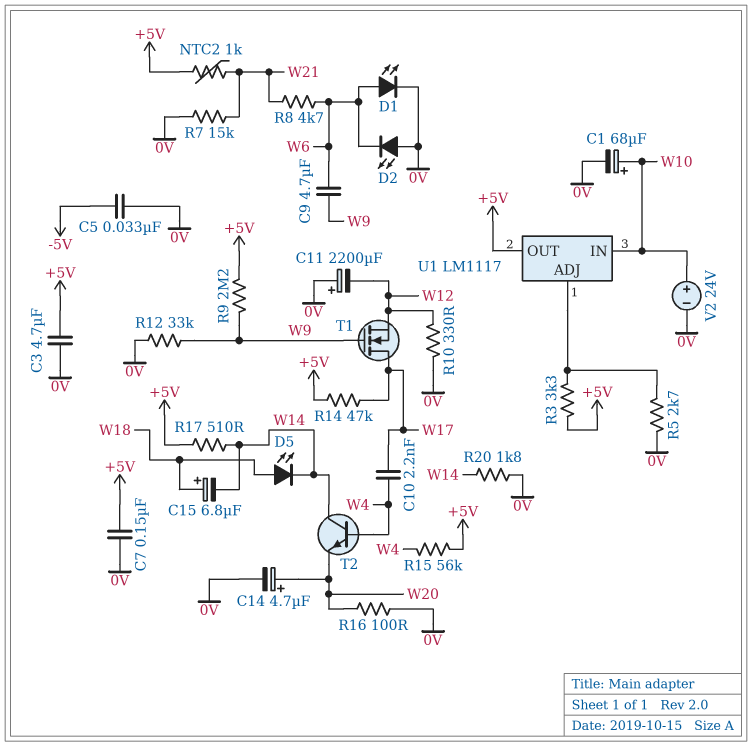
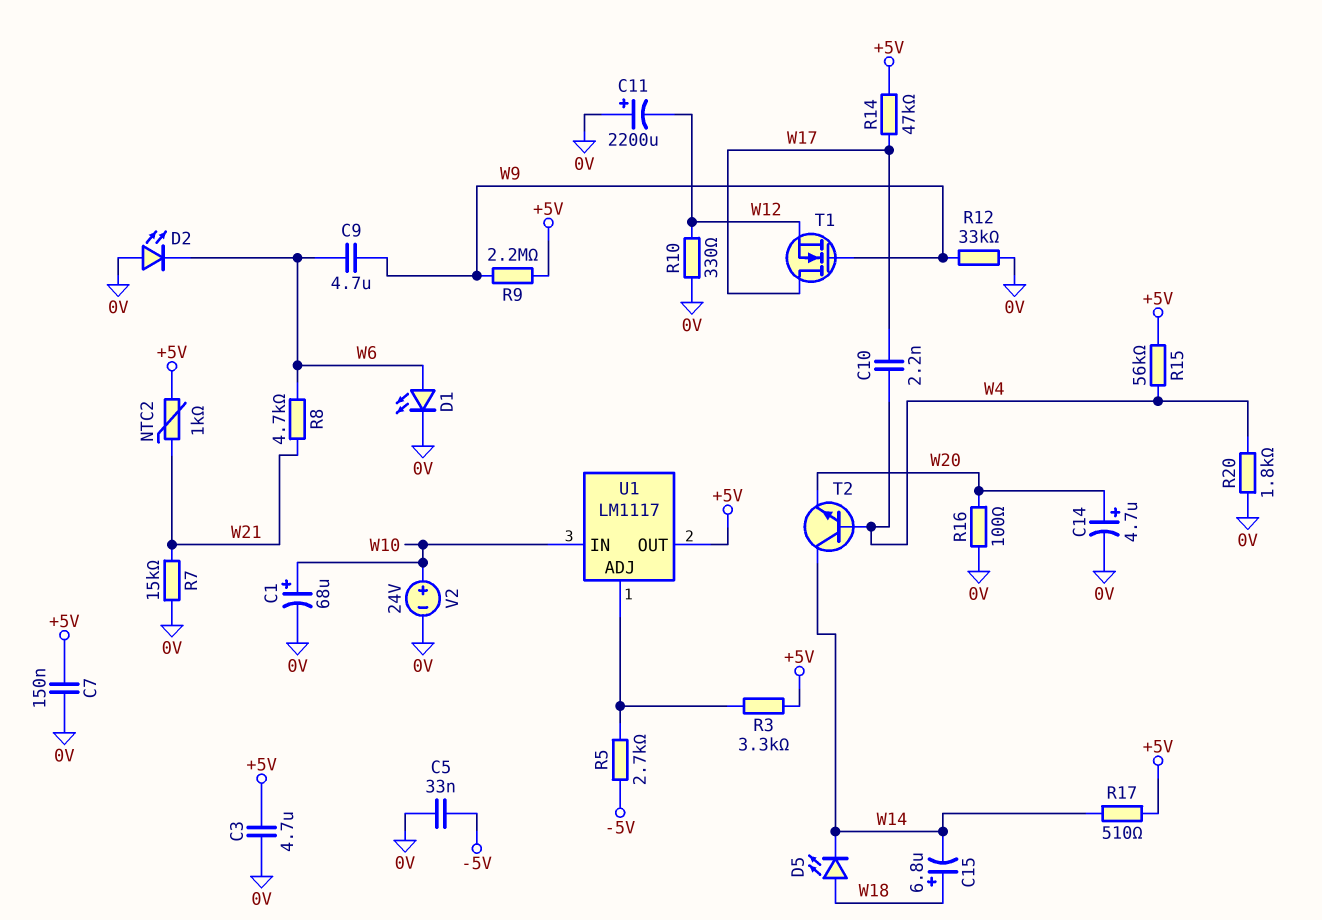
R5: 2.7k (0V, U1/ADJ) -> 2.7k (-5V, U1/ADJ)
R20: 1.8k (0V, W14) -> 1.8k (0V, W4)

